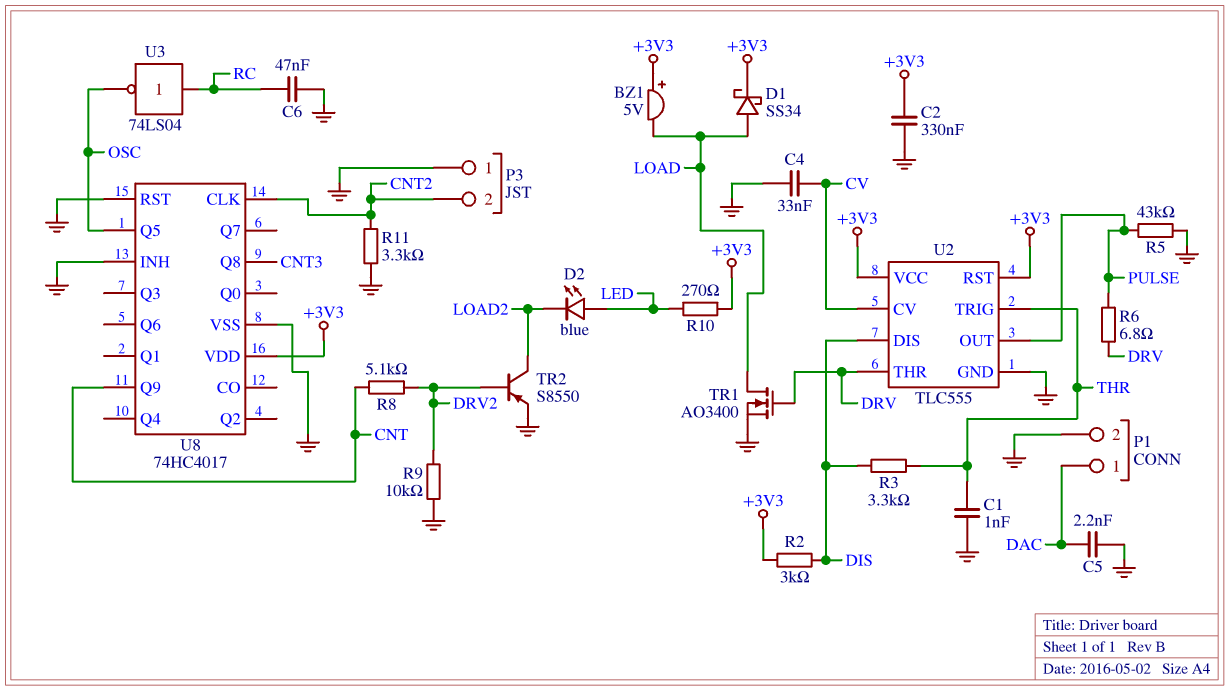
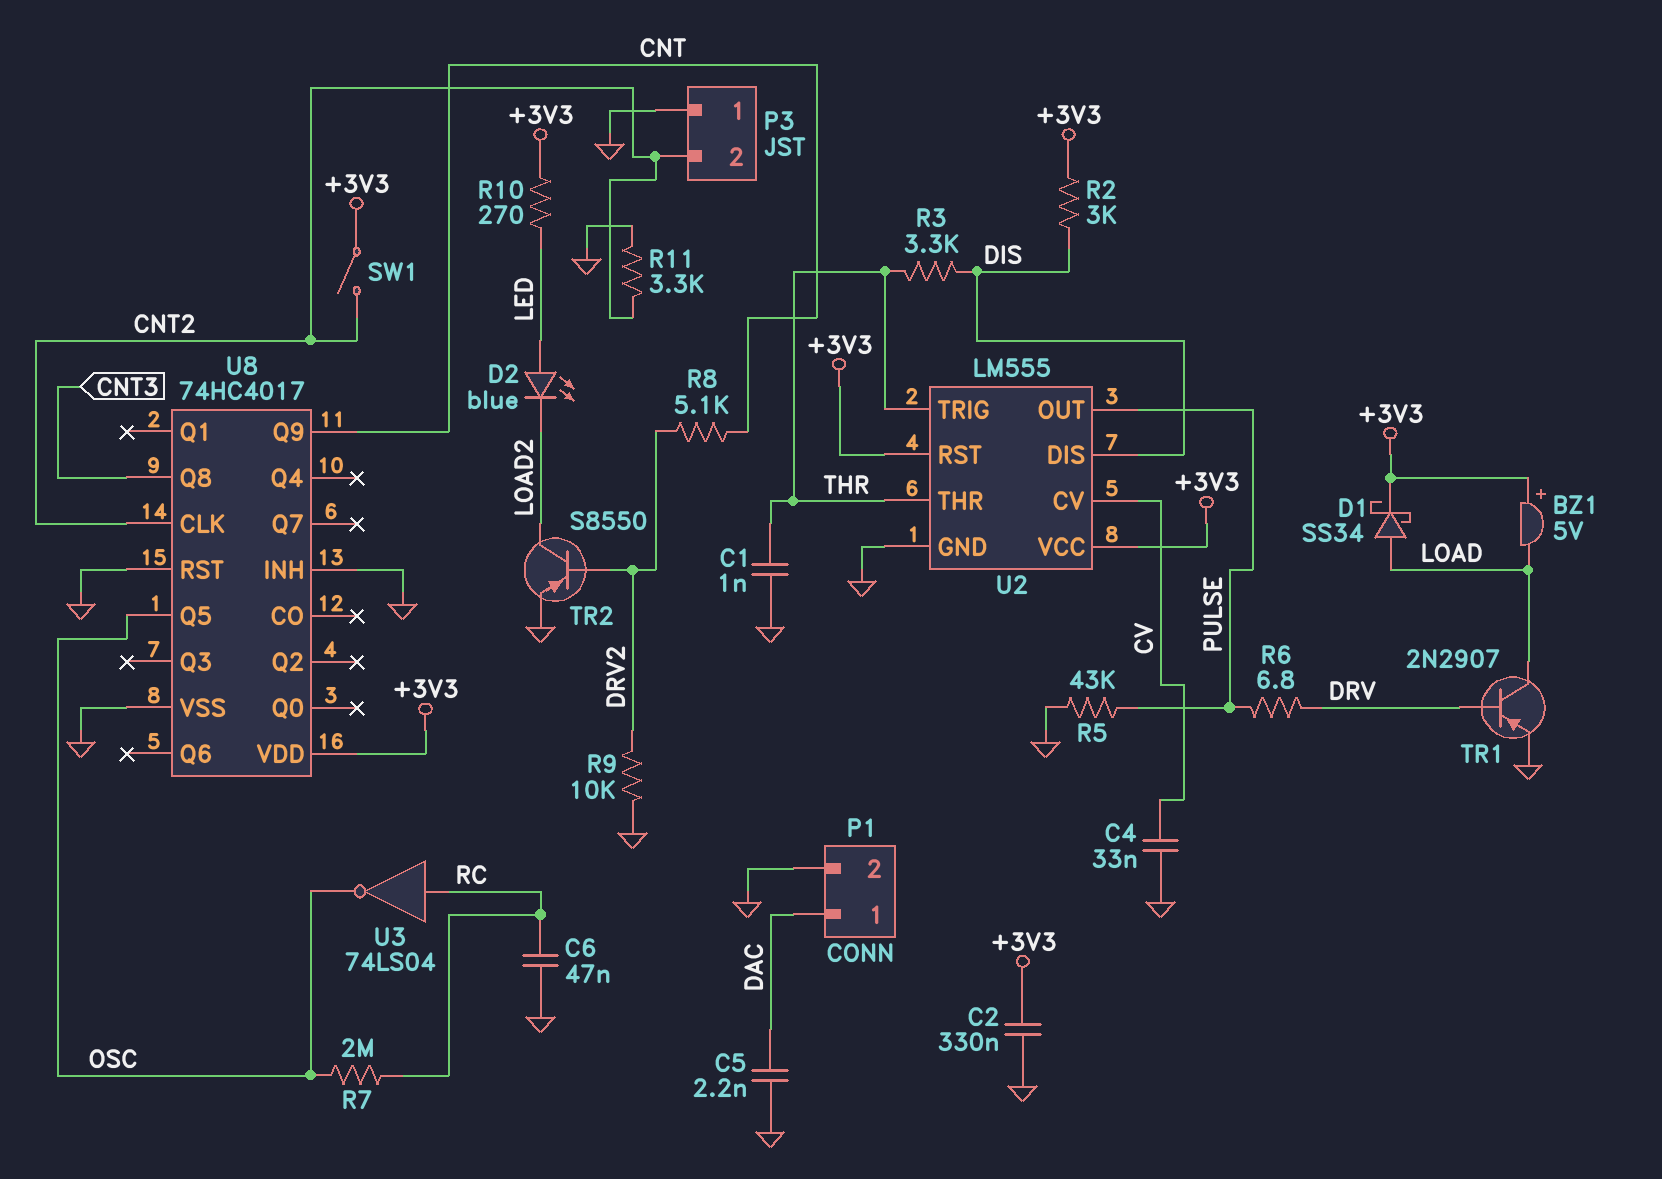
R7: none -> 2M (OSC, RC)
SW1: none -> switch (+3V3, CNT2)
TR1: NMOS AO3400 (G DRV, D LOAD, S GND) -> PNP 2N2907 (B DRV, C LOAD, E GND)
U2: TLC555 -> LM555
U2 pin THR: DRV -> THR

